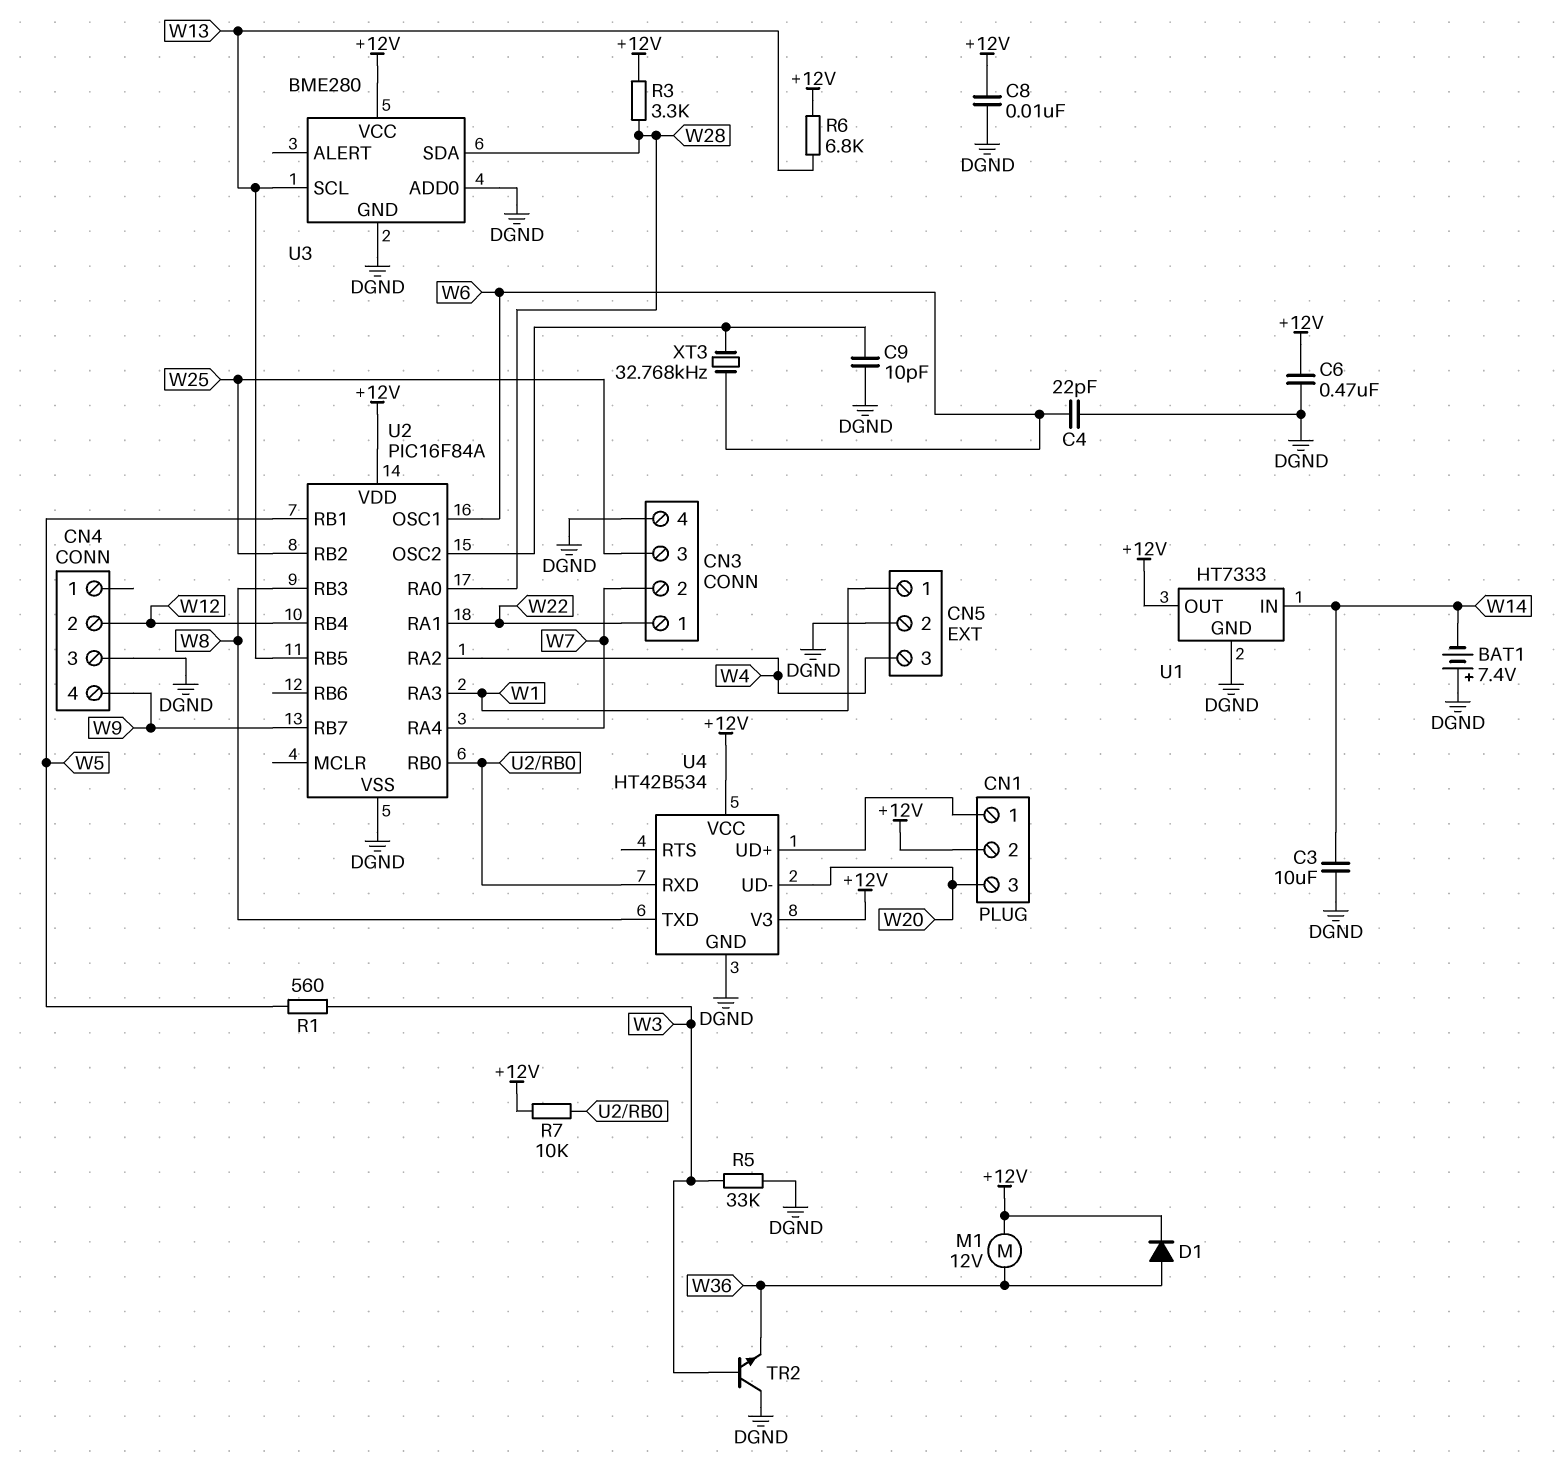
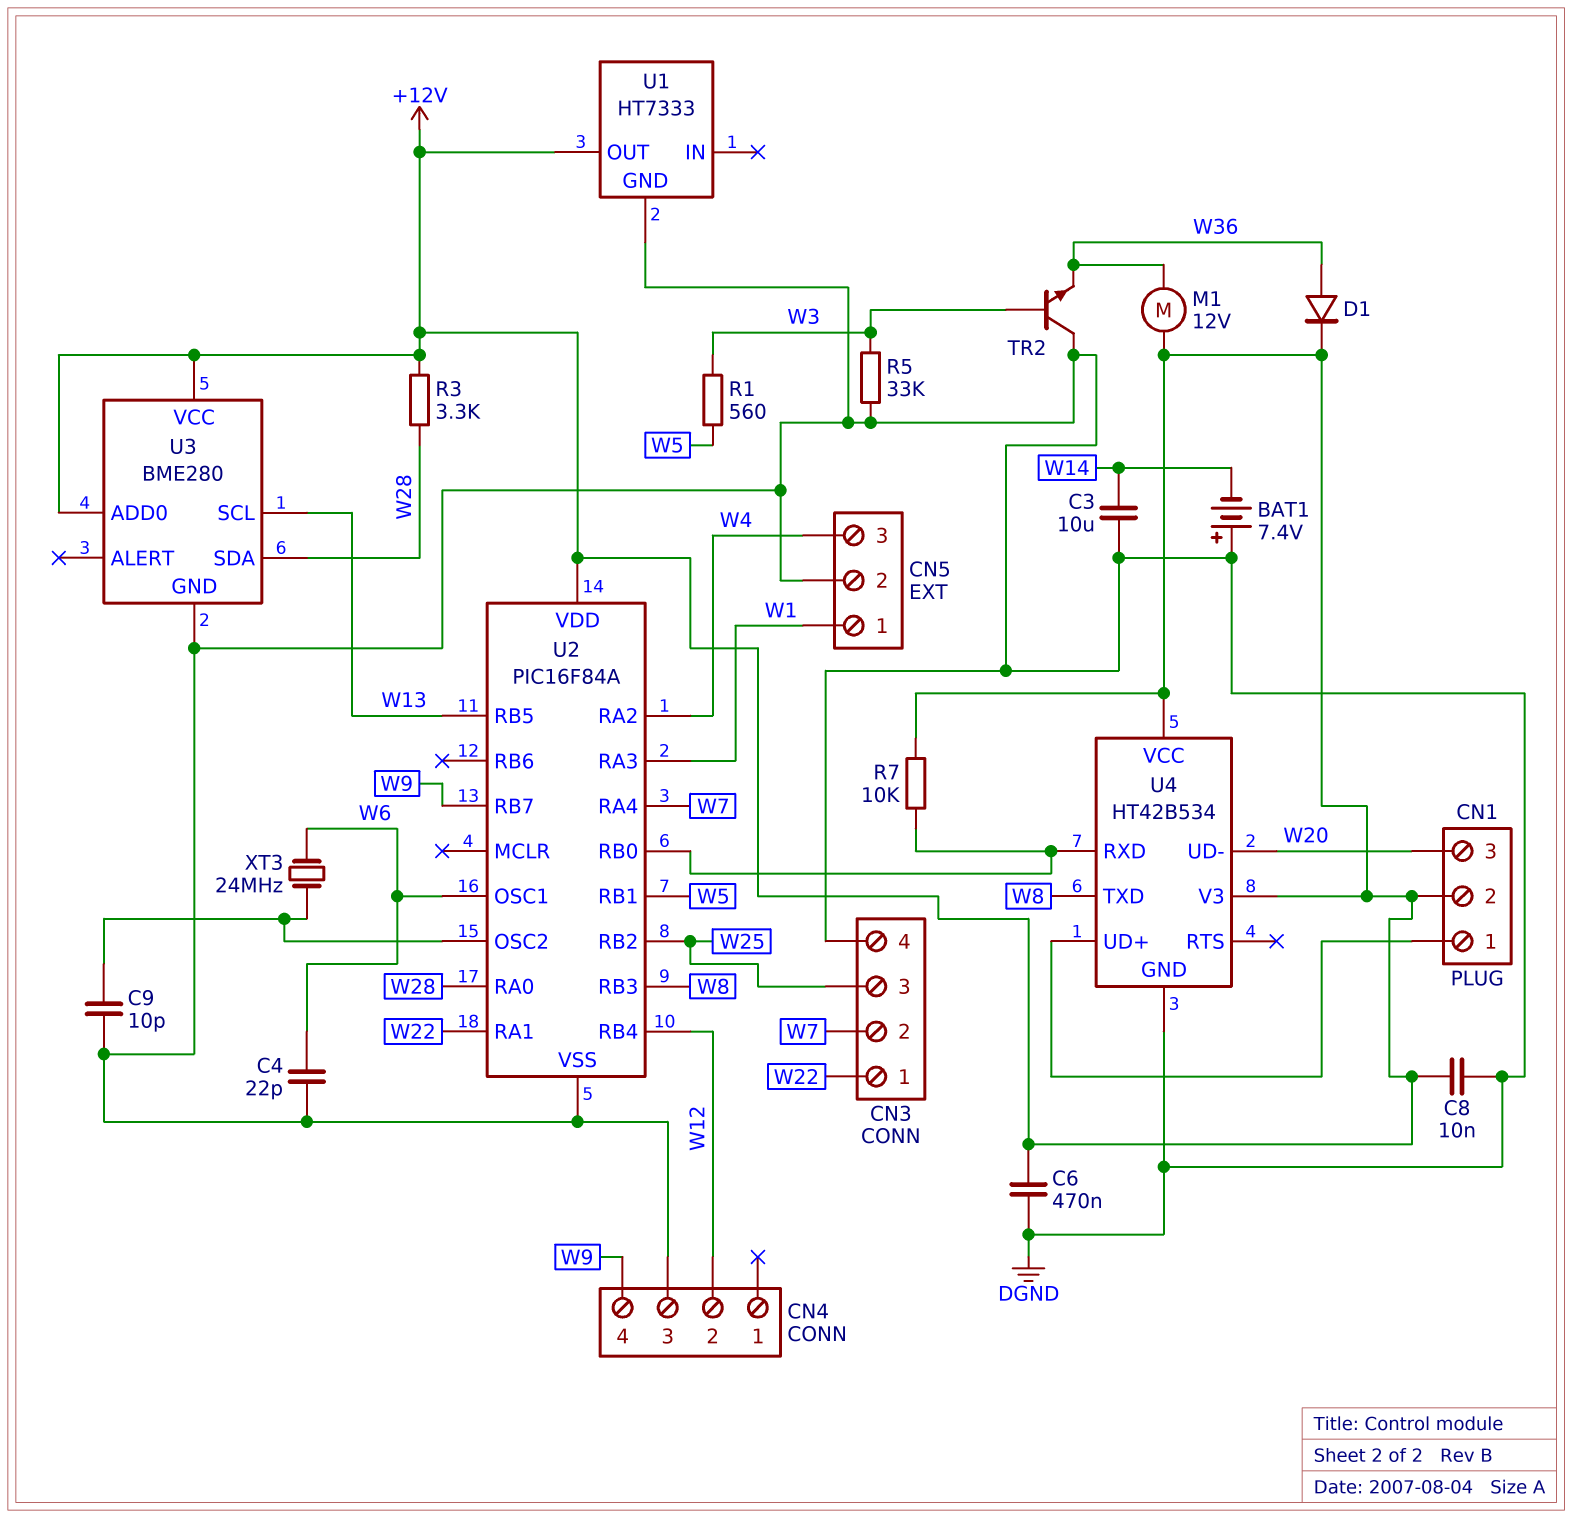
R6: 6.8k (+12V, W13) -> none
U1 pin IN: W14 -> none
U3 pin ADD0: DGND -> +12V
XT3: 32.768kHz (U2/OSC2, W6) -> 24MHz (U2/OSC2, W6)

